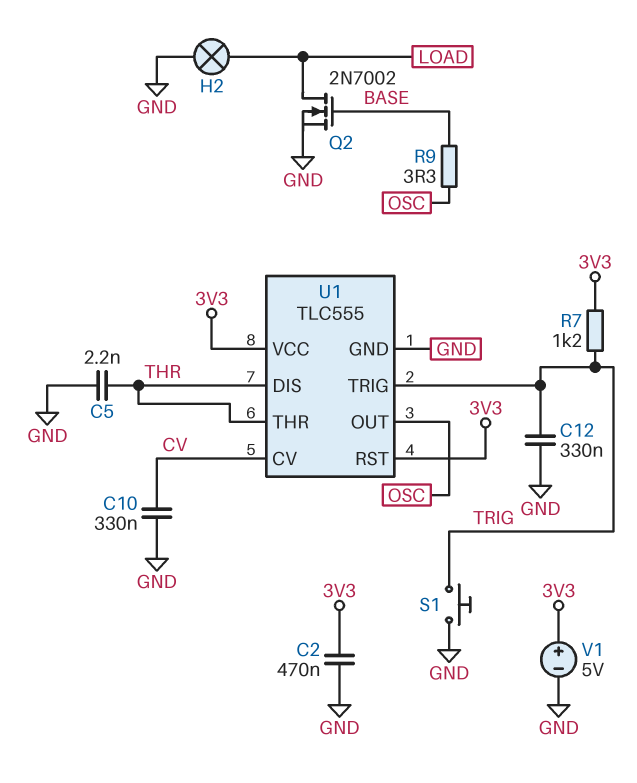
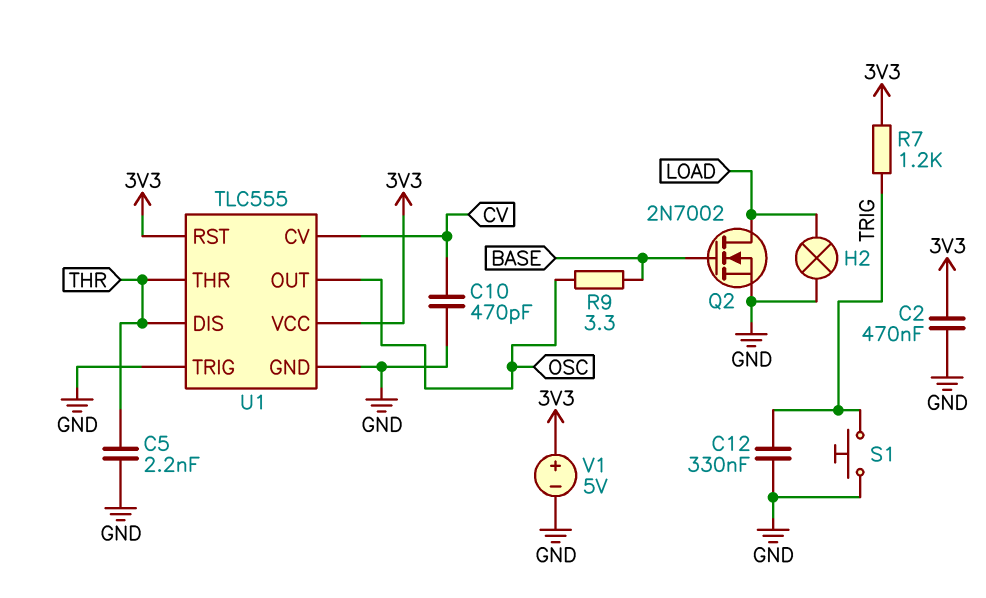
C10: 330nF (CV, GND) -> 470pF (CV, GND)
U1 pin TRIG: TRIG -> GND

